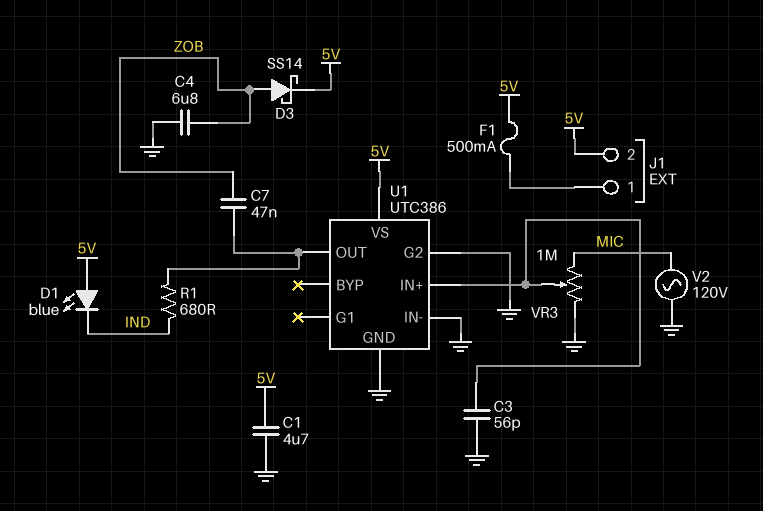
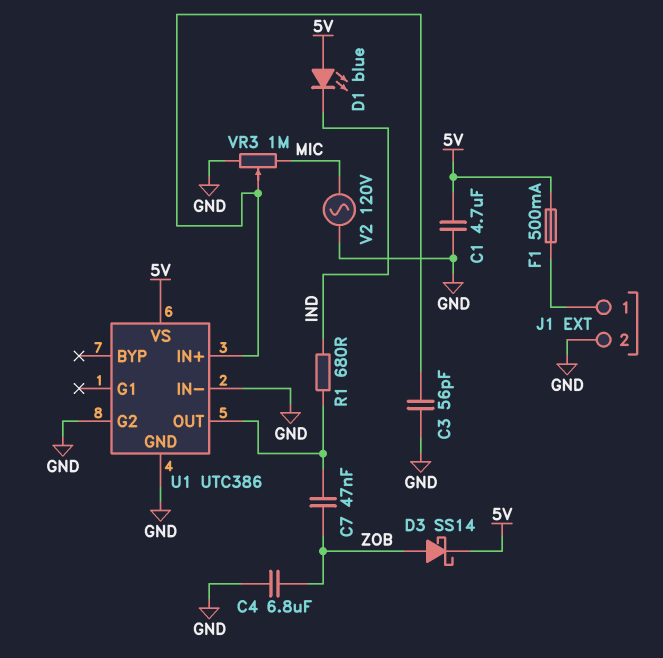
J1 pin 2: 5V -> GND

